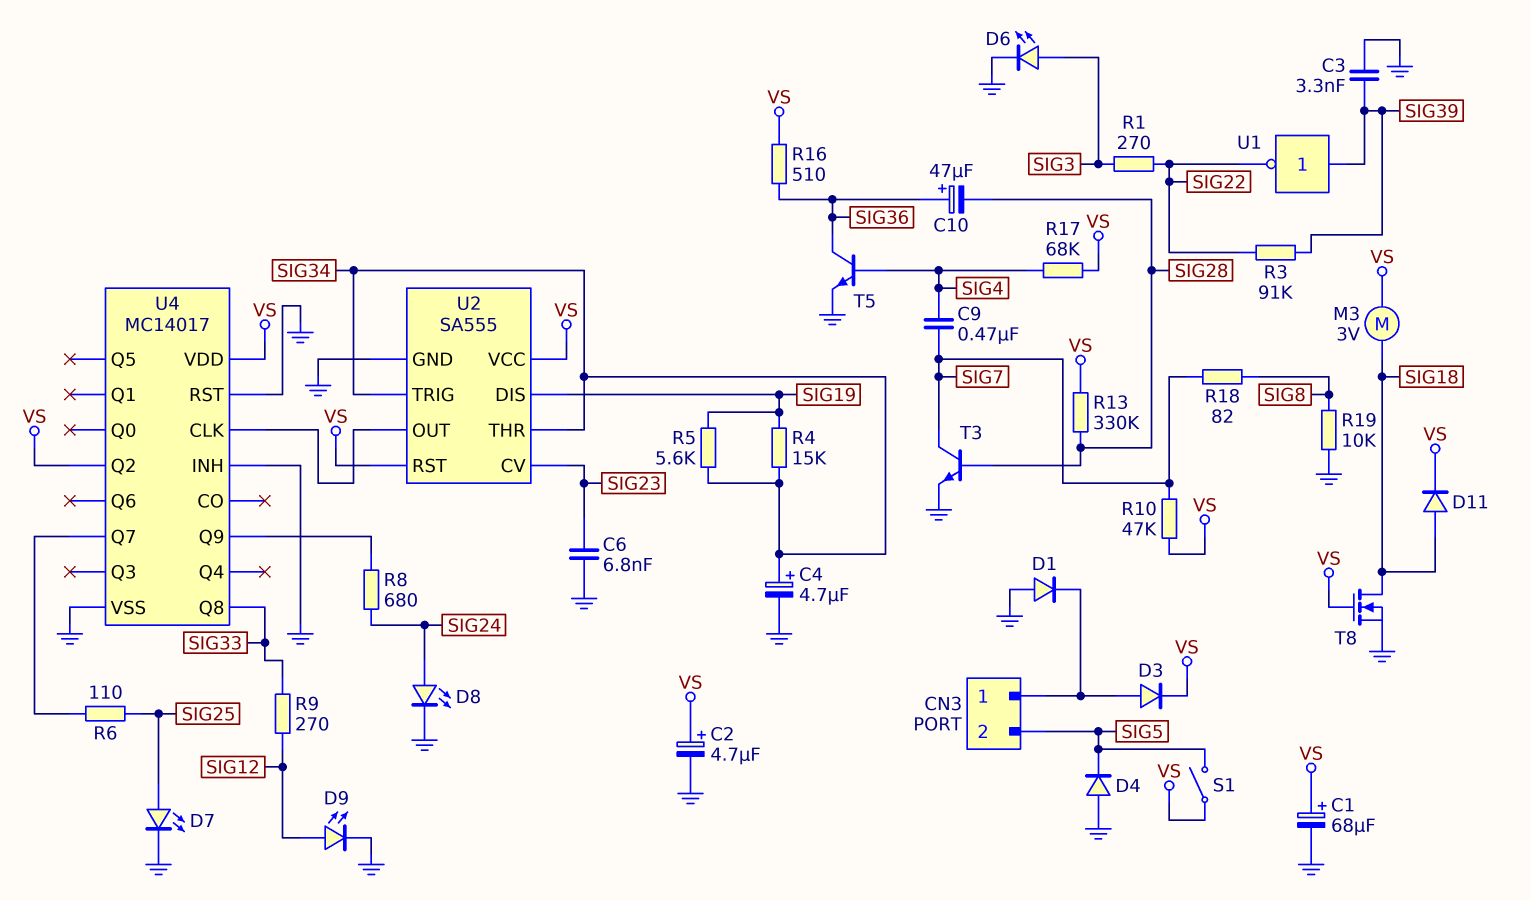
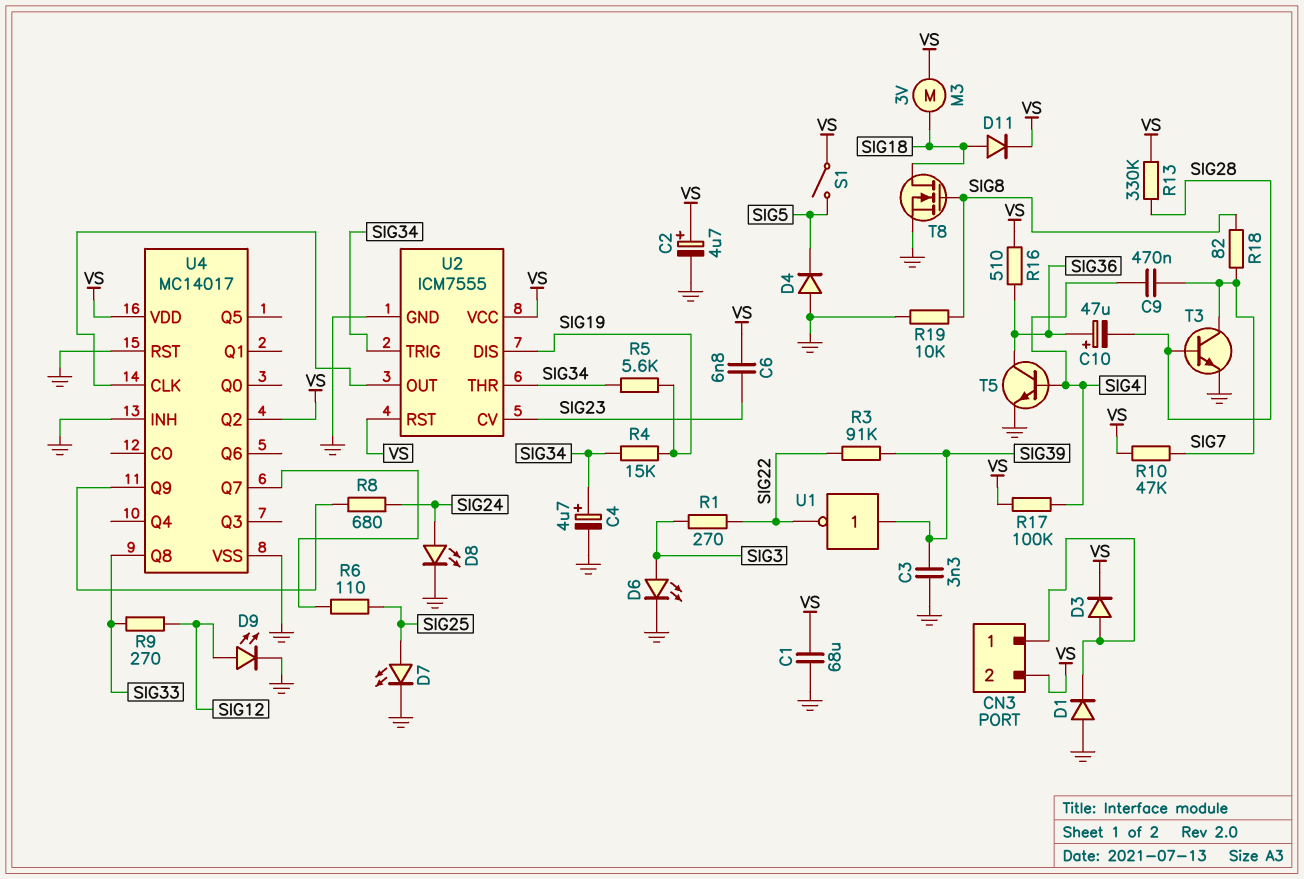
C1: 68uF (plus VS, minus GND) -> 68uF (GND, VS)
C6: 6.8nF (GND, SIG23) -> 6.8nF (SIG23, VS)
CN3 pin 2: SIG5 -> VS
R17: 68k (SIG4, VS) -> 100k (SIG4, VS)
T8: NMOS (G VS, D SIG18, S GND) -> NMOS (G SIG8, D SIG18, S GND)
U2: SA555 -> ICM7555

